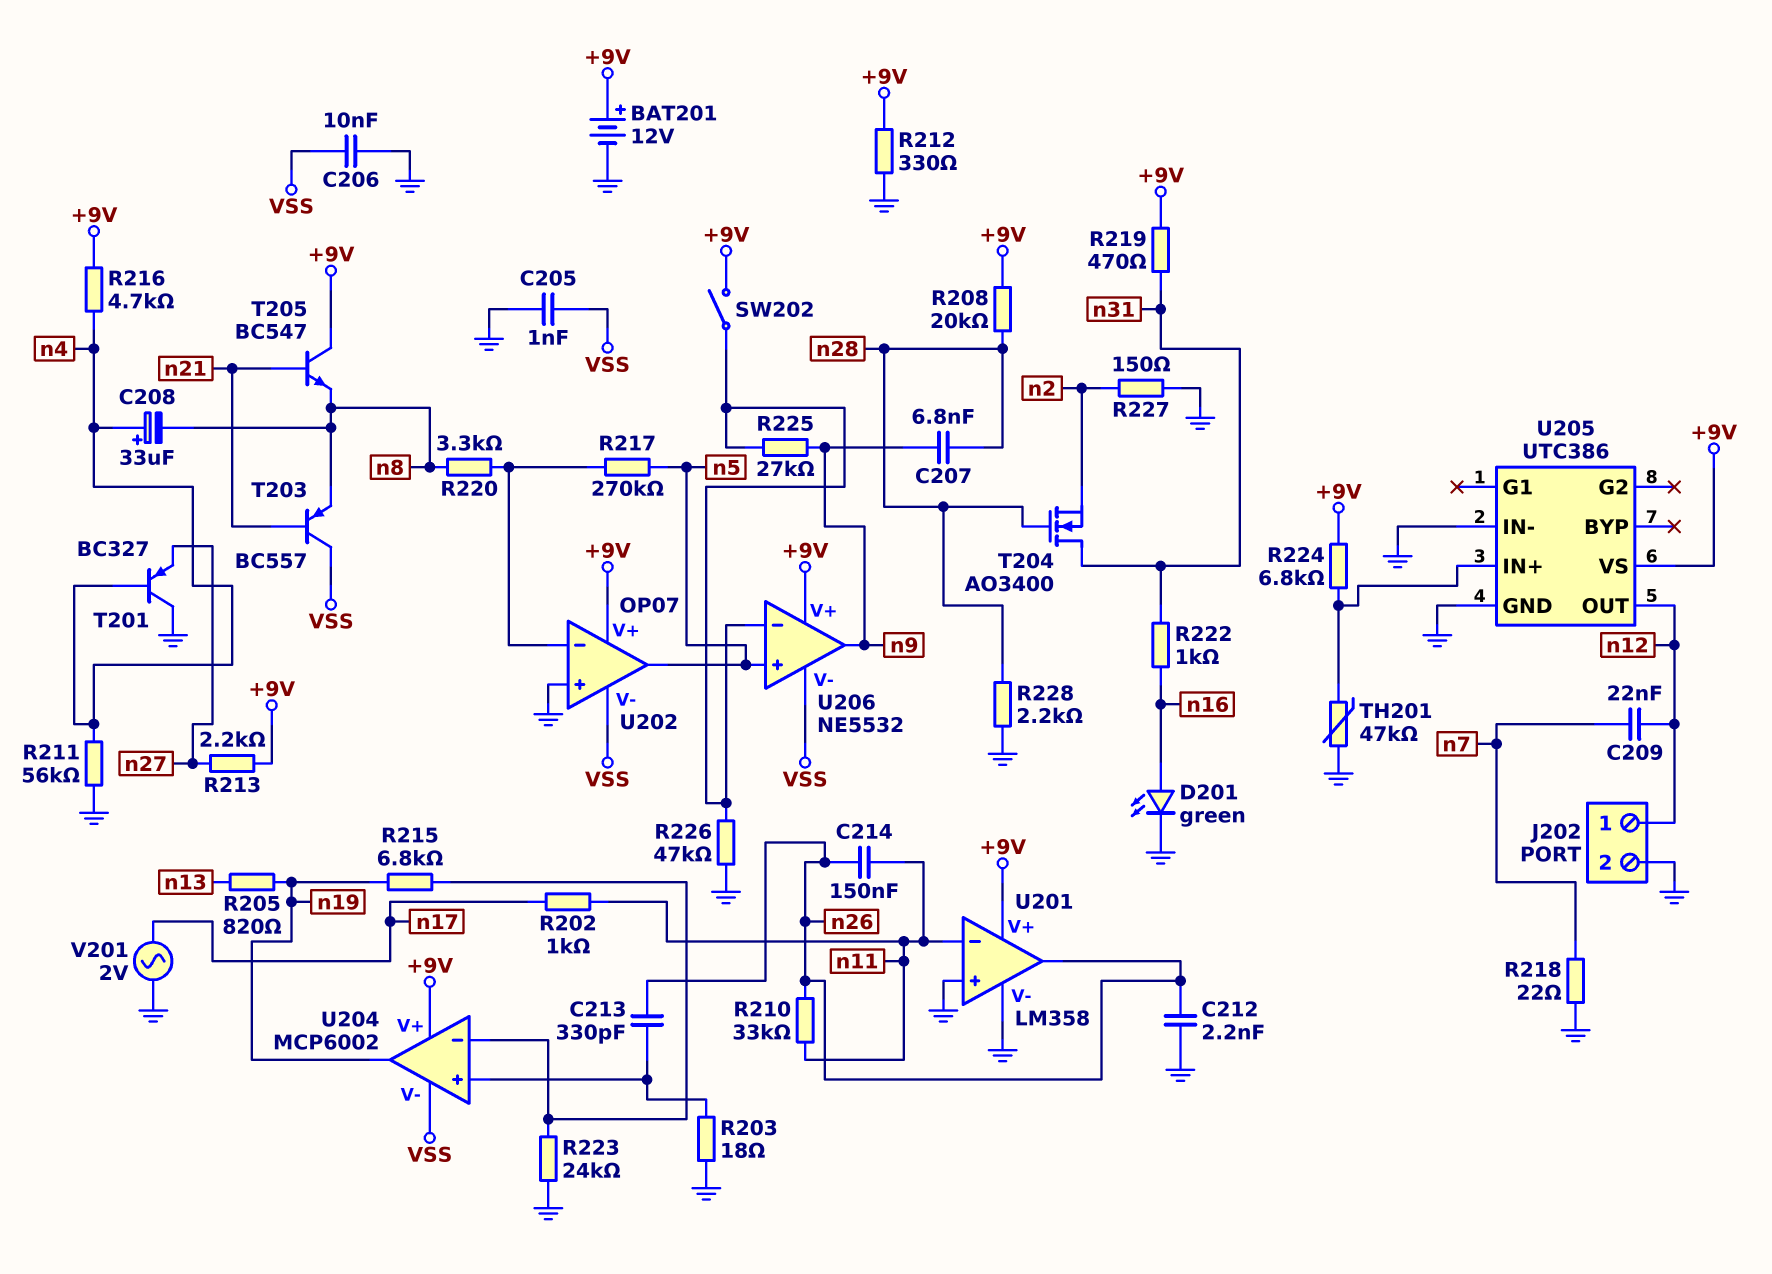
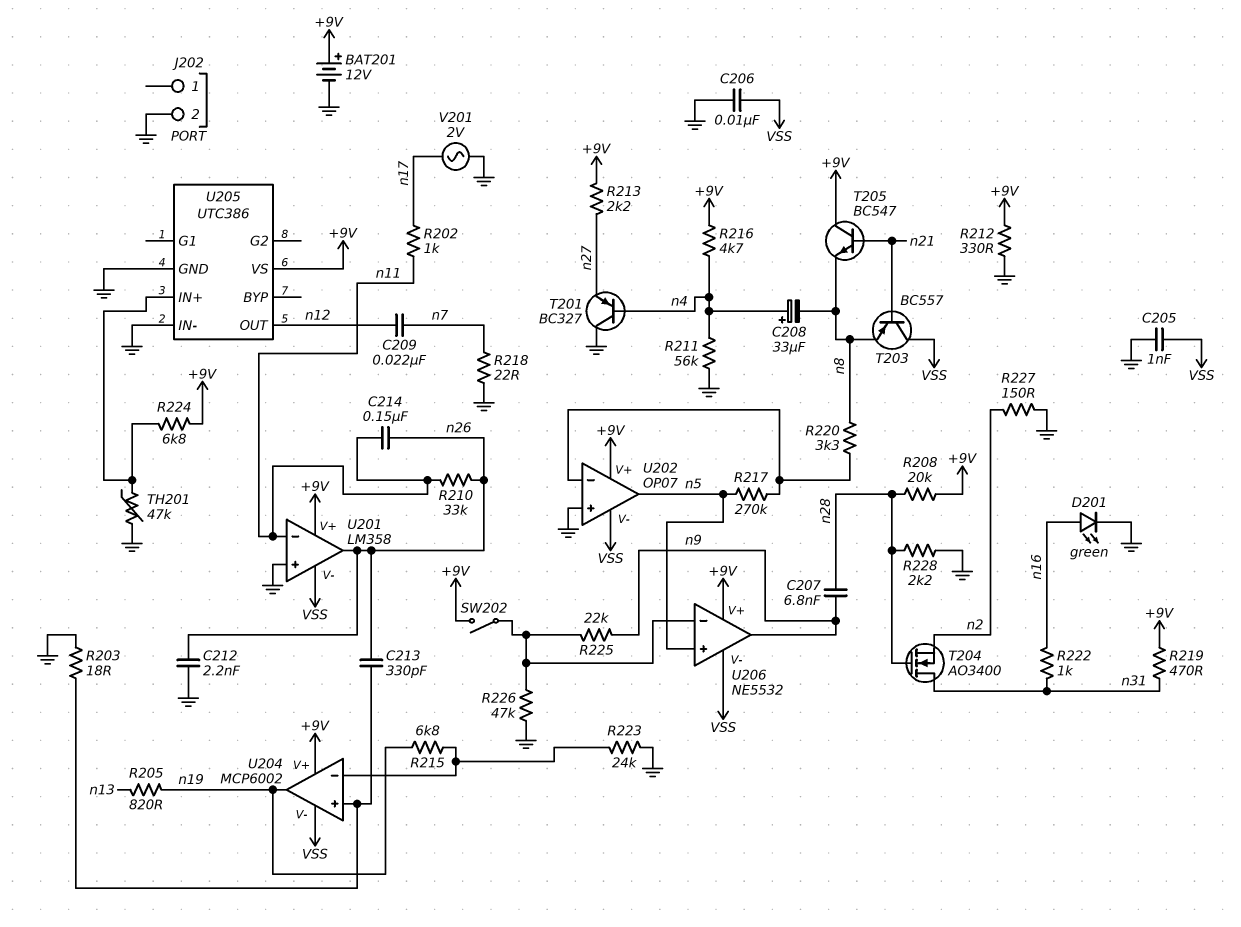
J202 pin 1: n12 -> none
R225: 27k (U206/in-, n9) -> 22k (U206/in-, n9)
U201 pin V-: GND -> VSS

